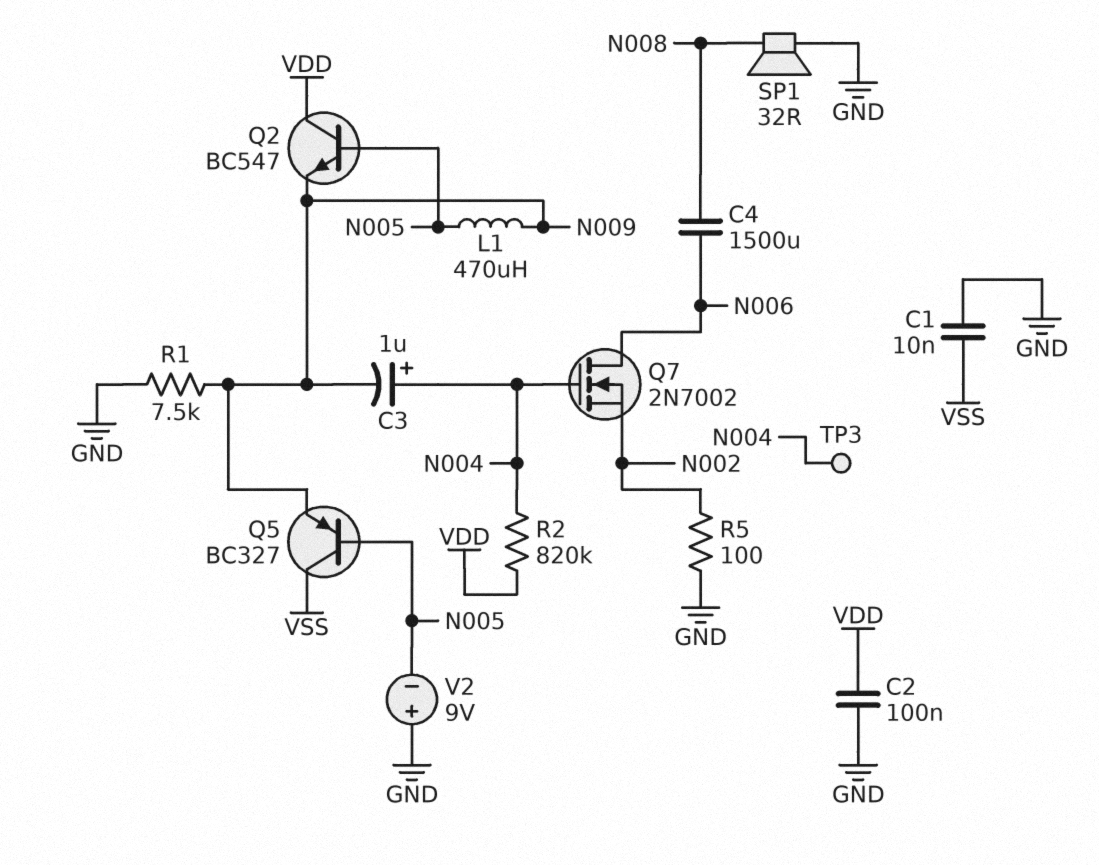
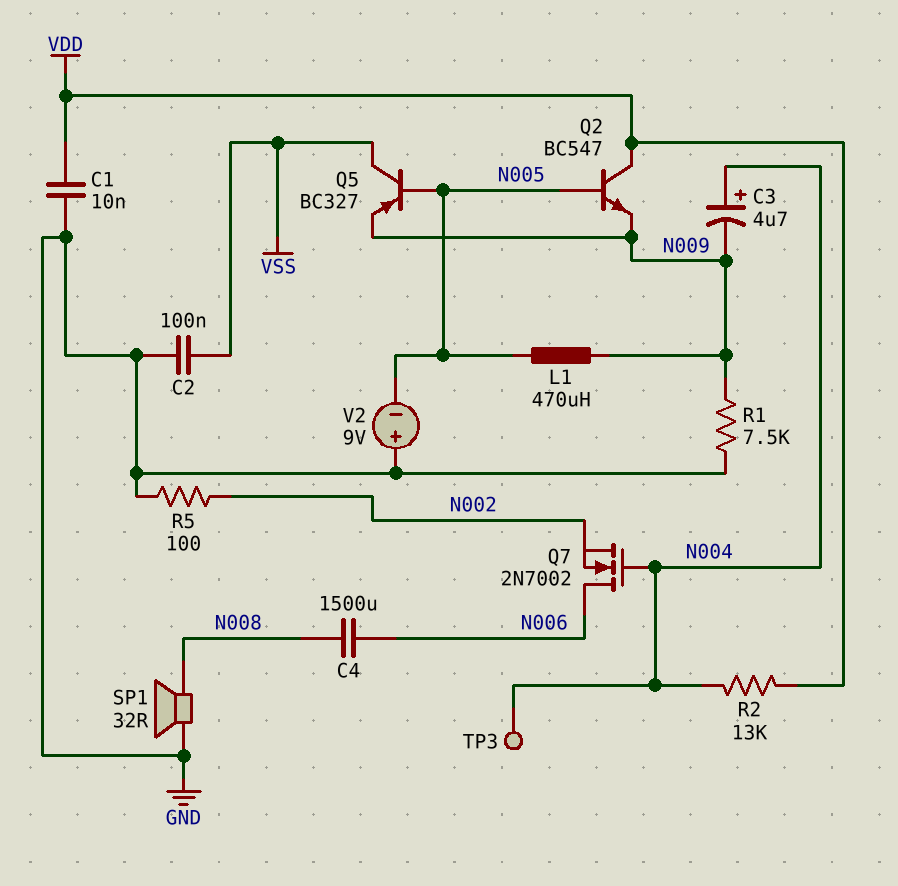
C1: 10nF (GND, VSS) -> 10nF (GND, VDD)
C2: 100nF (GND, VDD) -> 100nF (GND, VSS)
C3: 1uF (plus N004, minus N009) -> 4.7uF (plus N004, minus N009)
R2: 820k (N004, VDD) -> 13k (N004, VDD)

